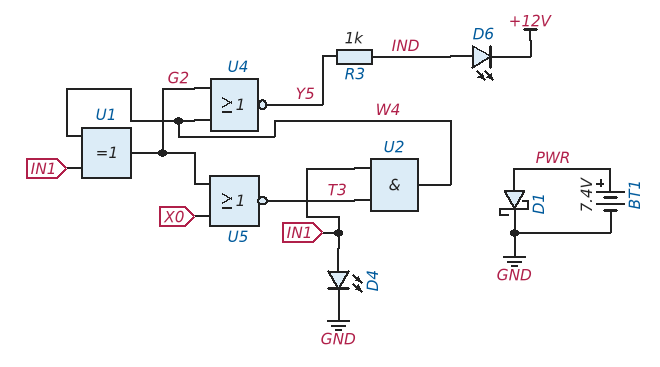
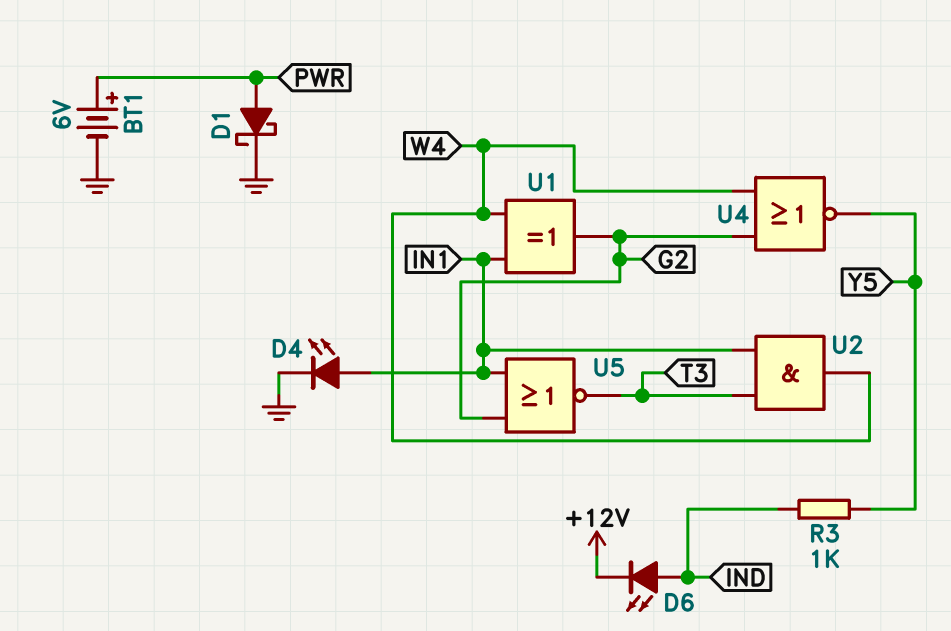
BT1: 7.4V (plus PWR, minus GND) -> 6V (plus PWR, minus GND)
U5: NOR (in G2, in X0, out T3) -> NOR (in G2, in IN1, out T3)

